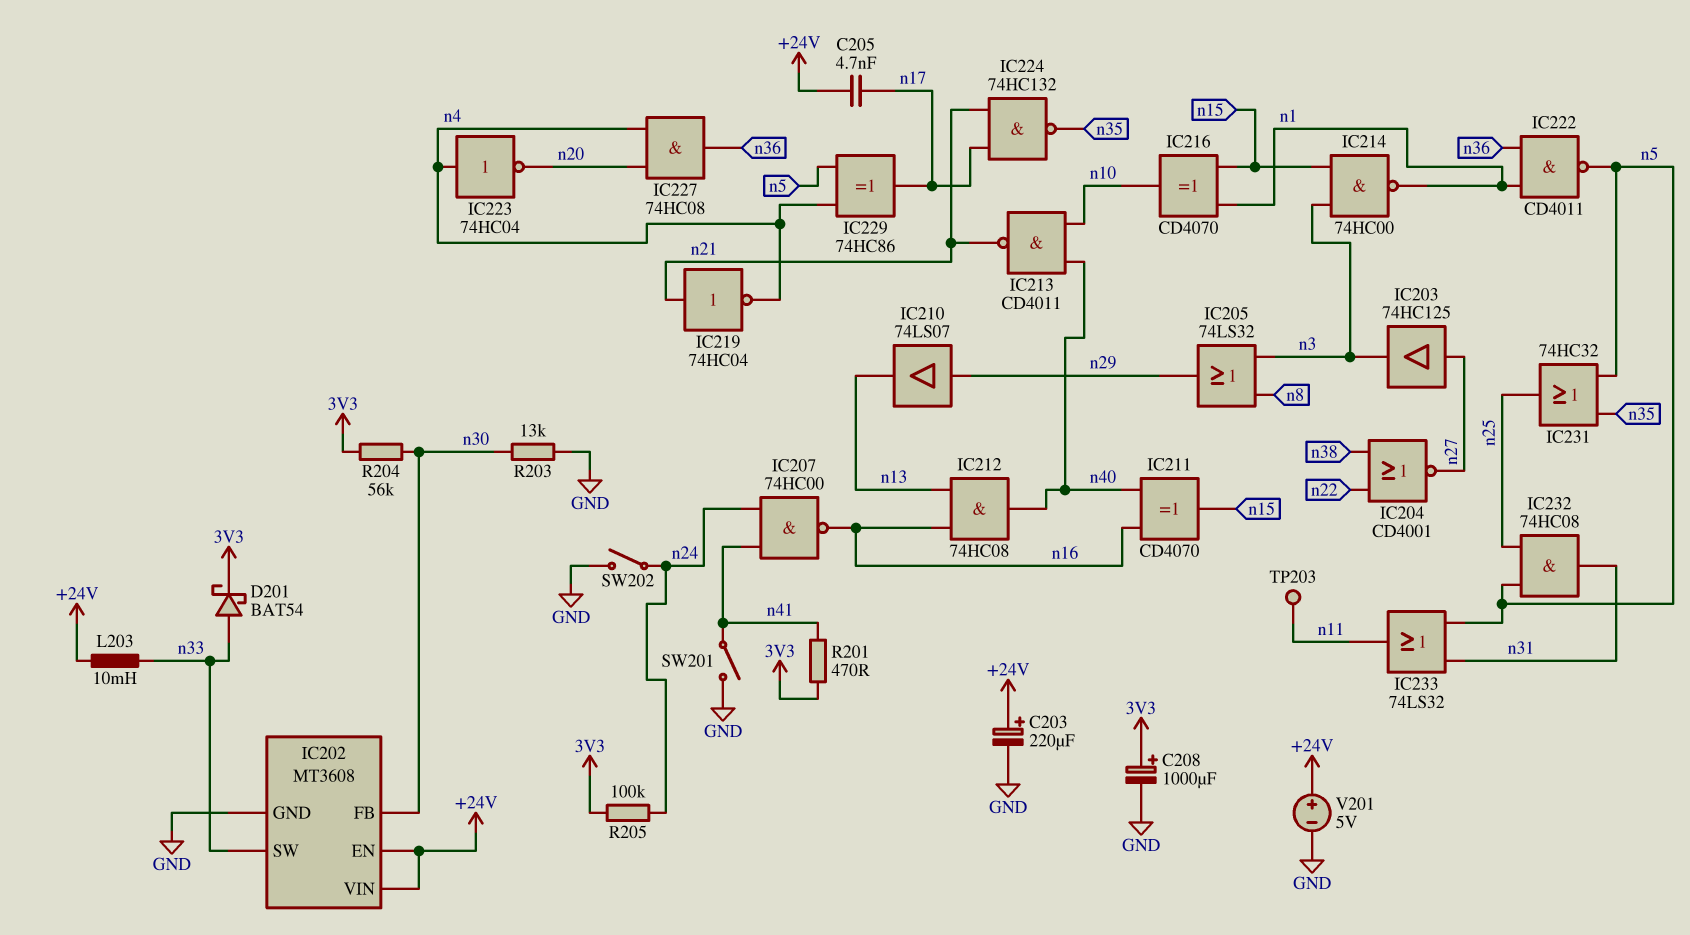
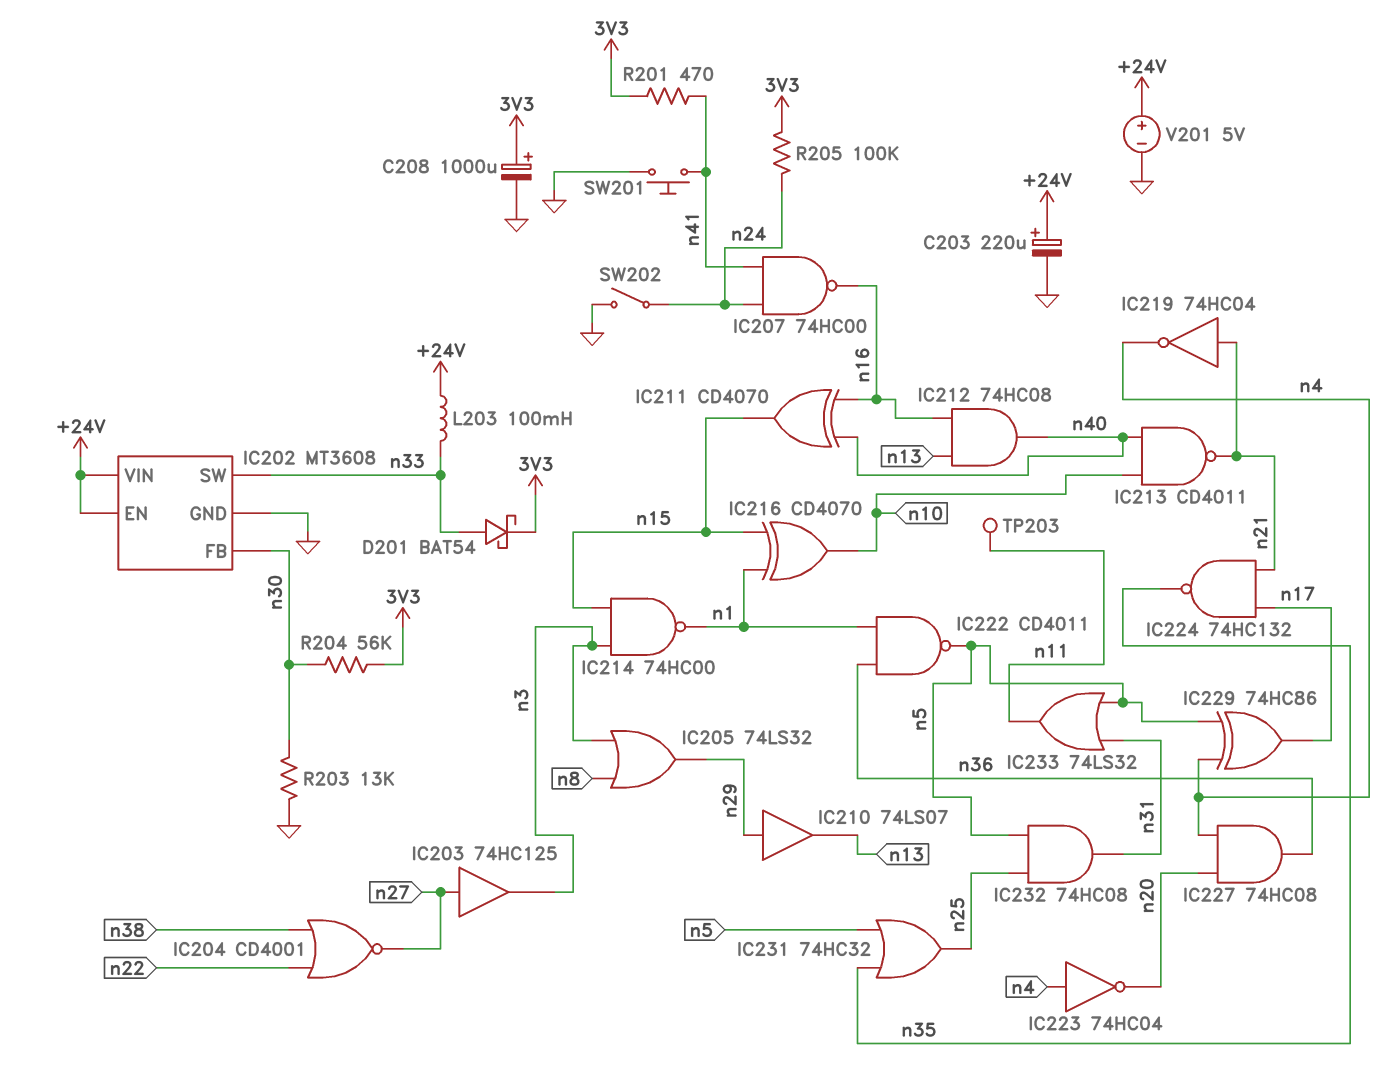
C205: 4.7nF (+24V, n17) -> none
L203: 10mH (+24V, n33) -> 100mH (+24V, n33)
SW201: switch (GND, n41) -> button (GND, n41)

